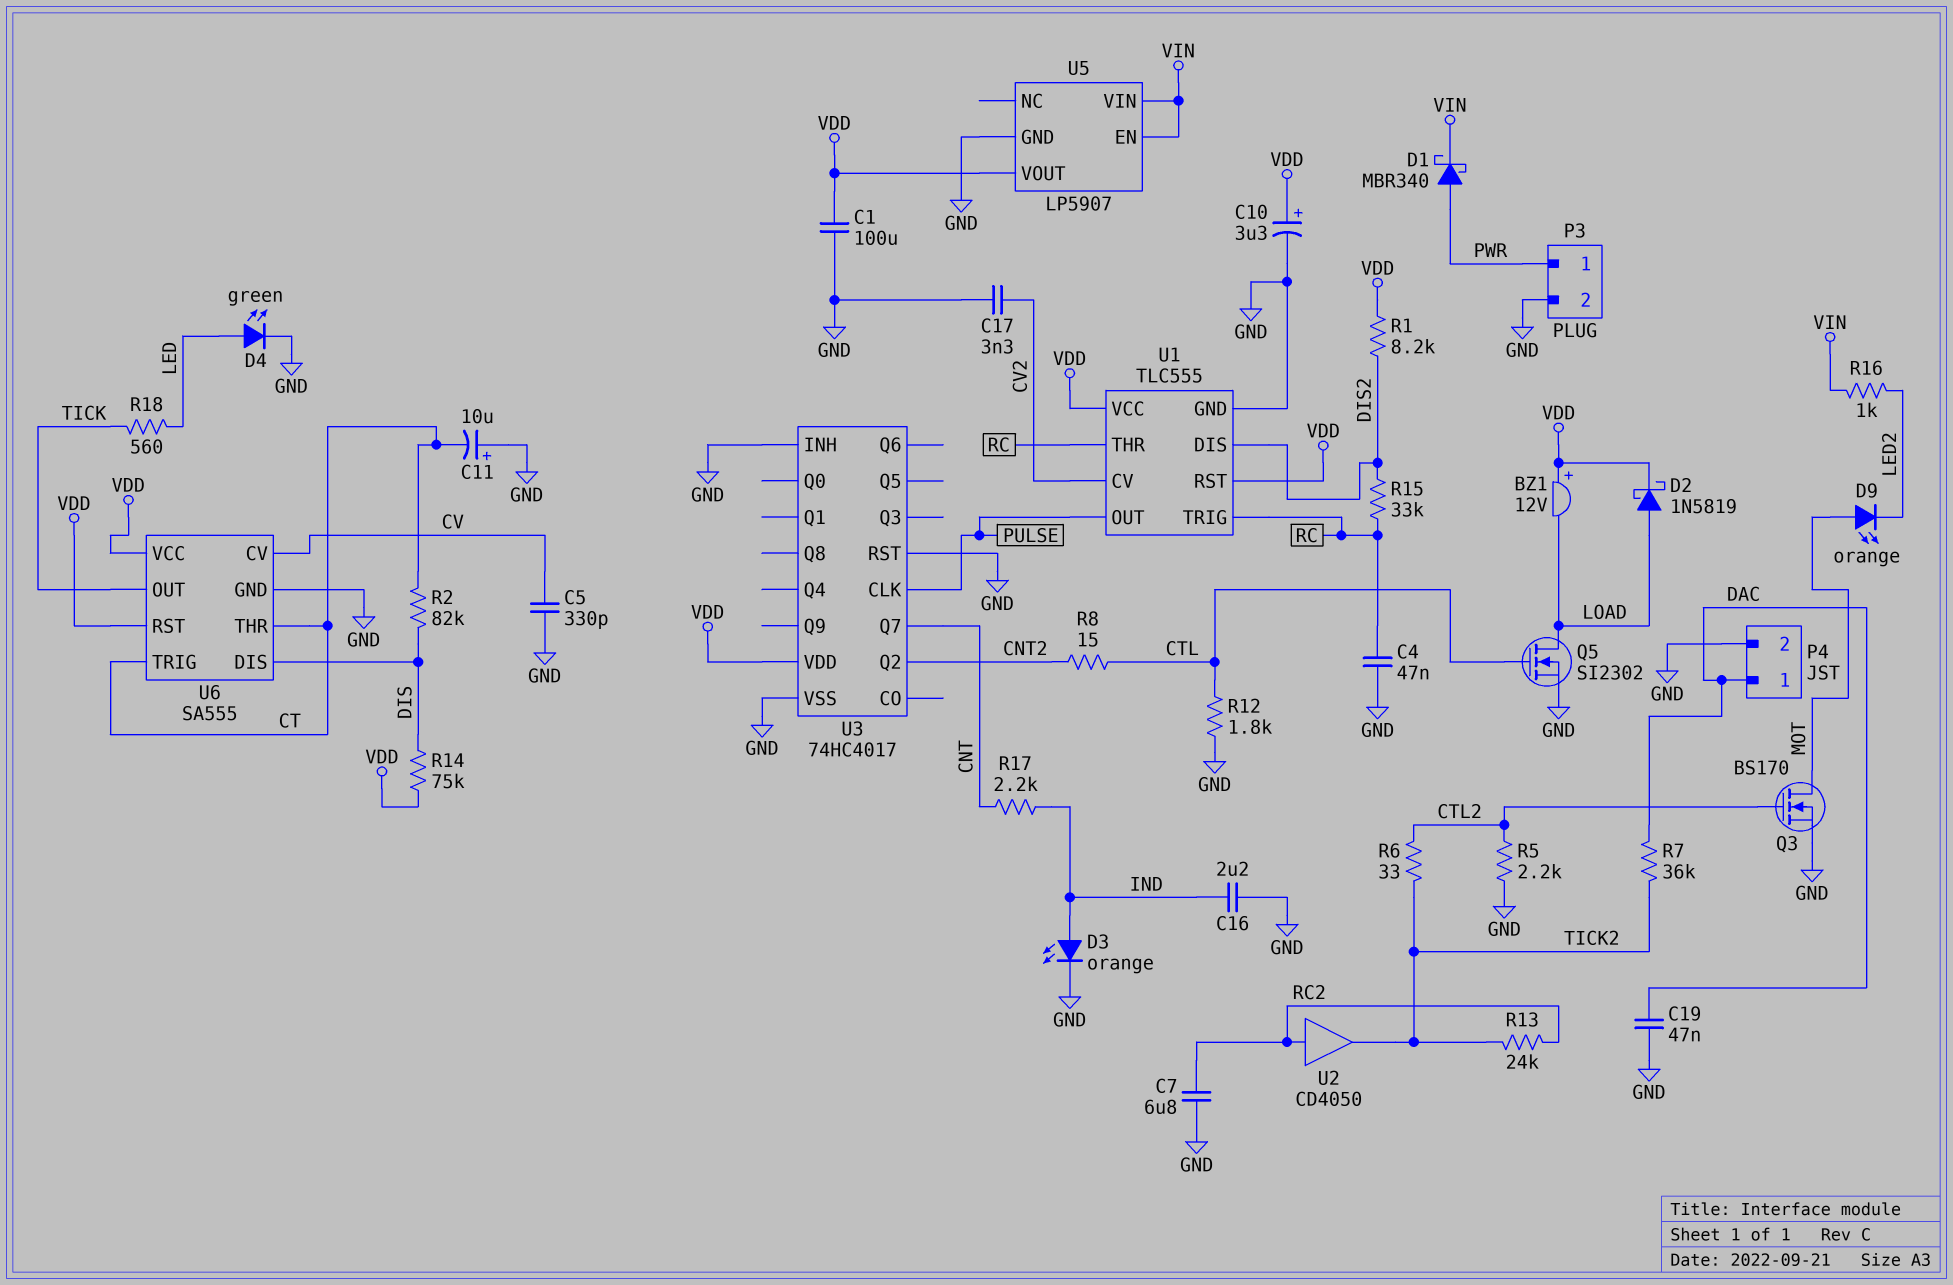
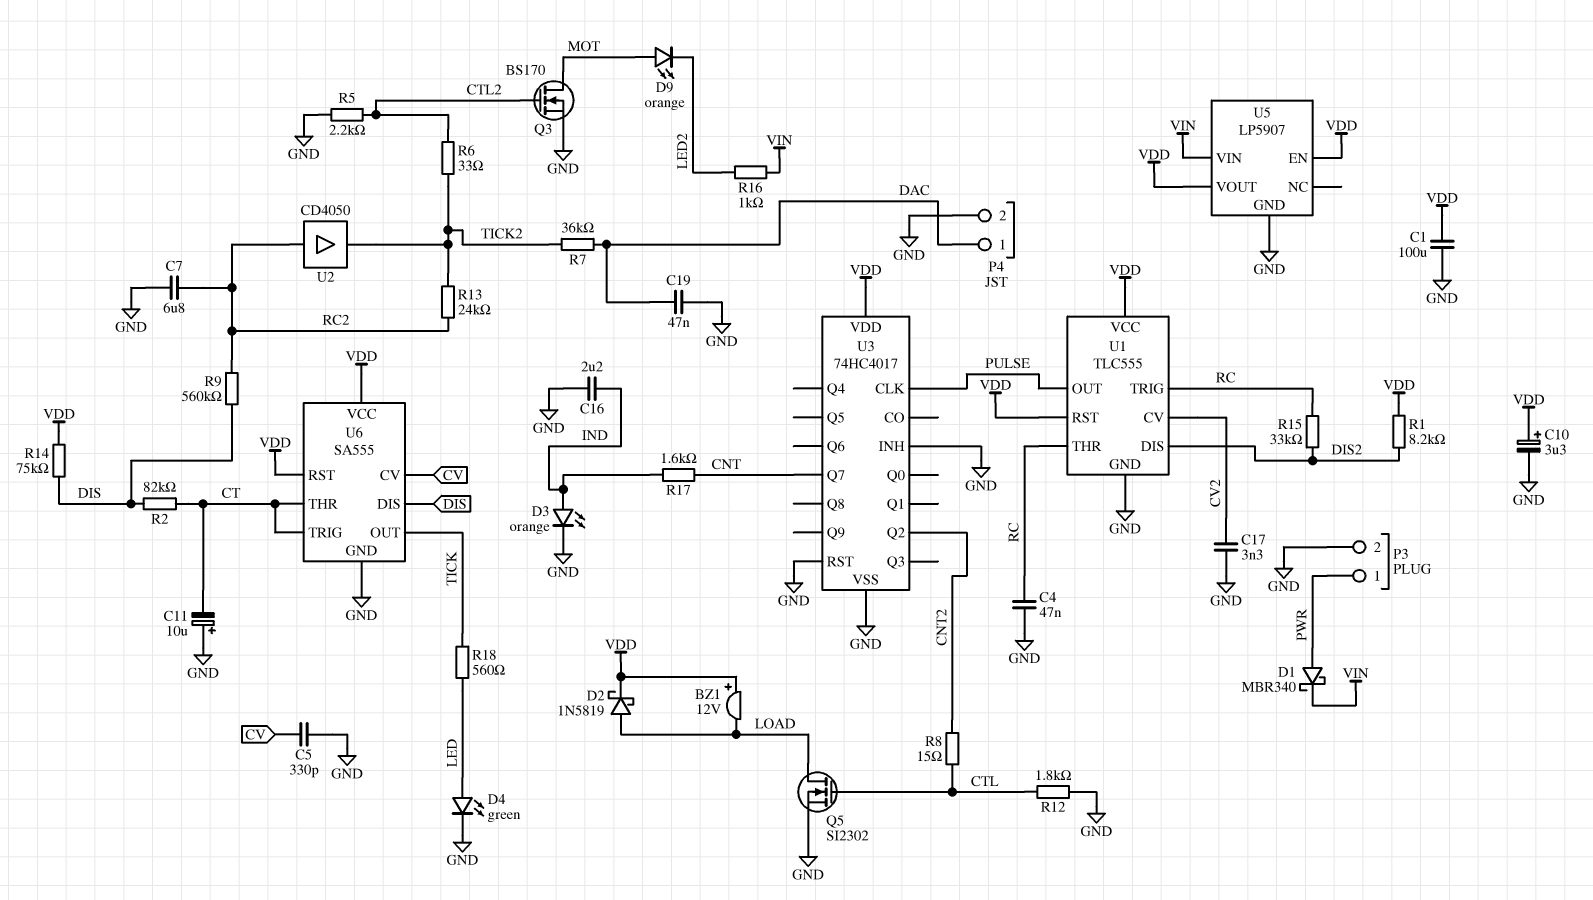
R9: none -> 560k (DIS, RC2)
R17: 2.2k (CNT, IND) -> 1.6k (CNT, IND)
U5 pin EN: VIN -> VDD

